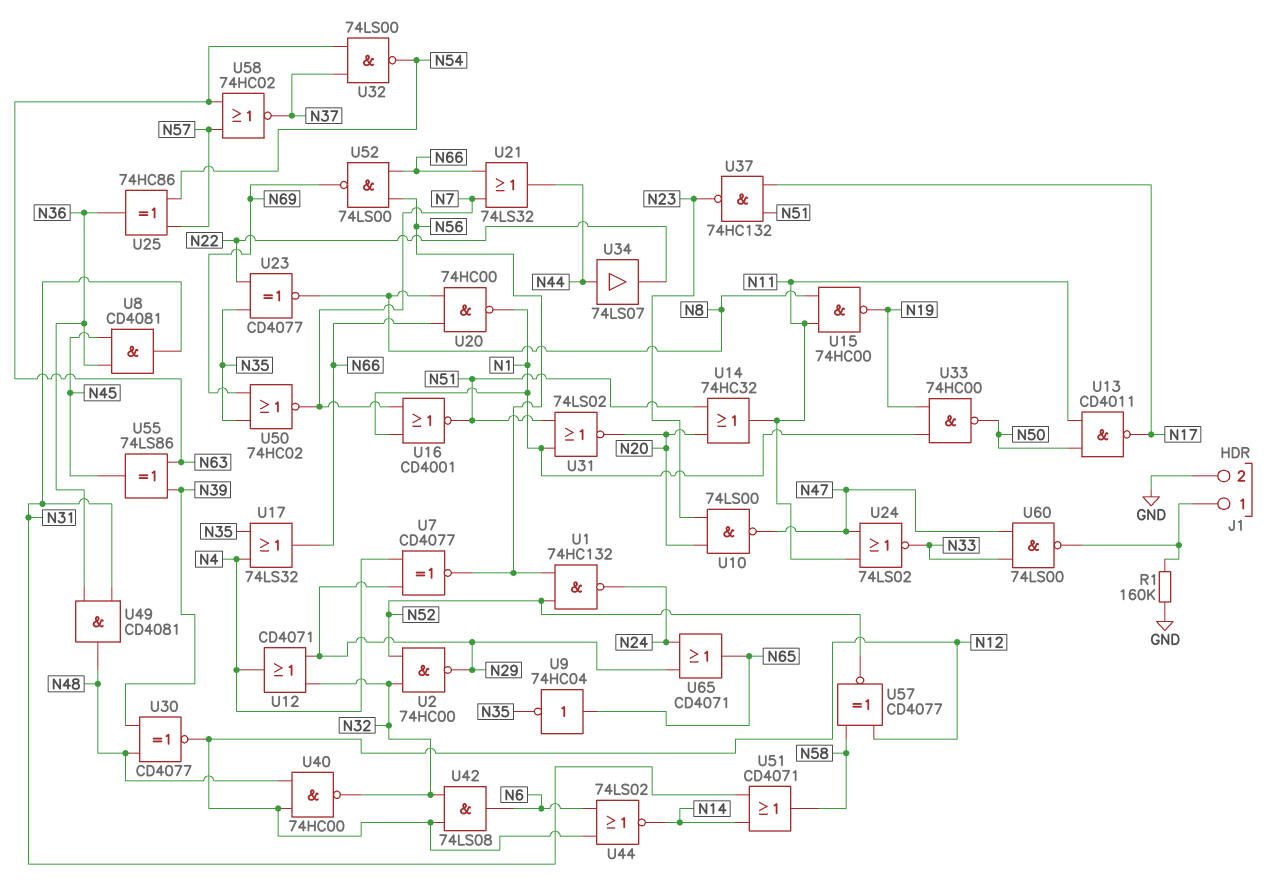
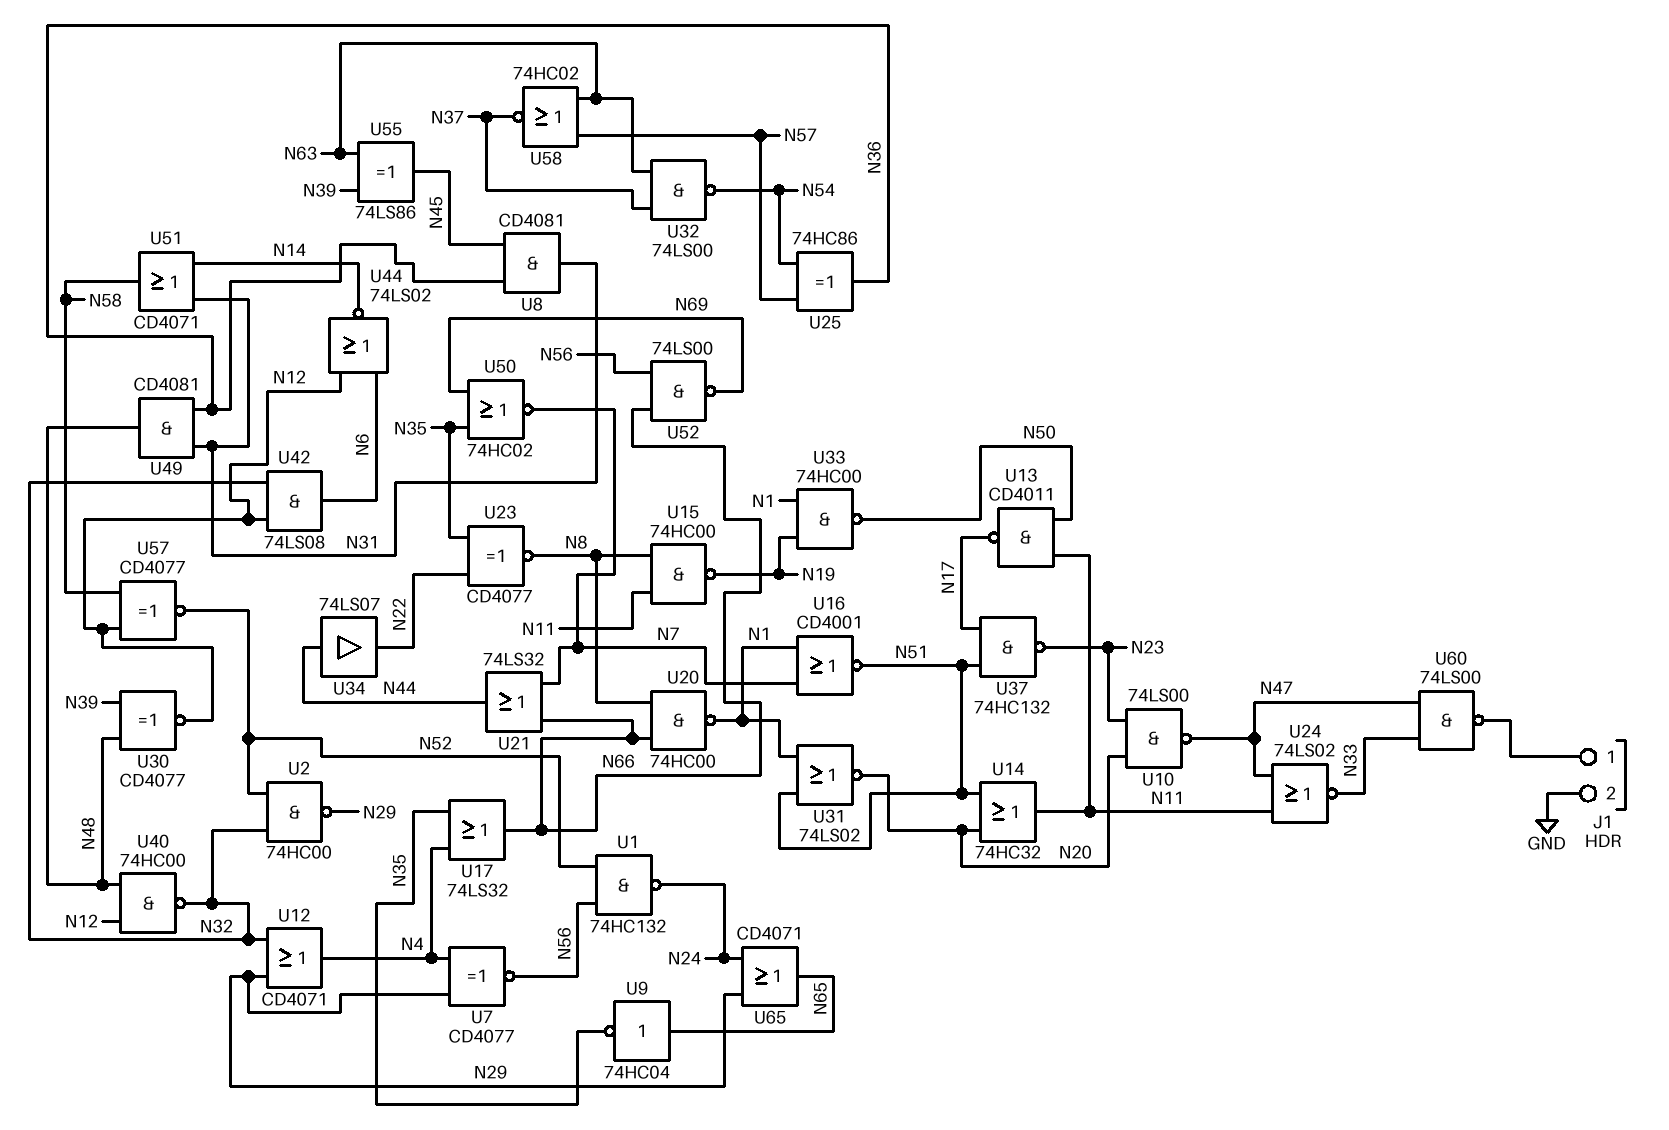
R1: 160k (GND, J1/1) -> none

